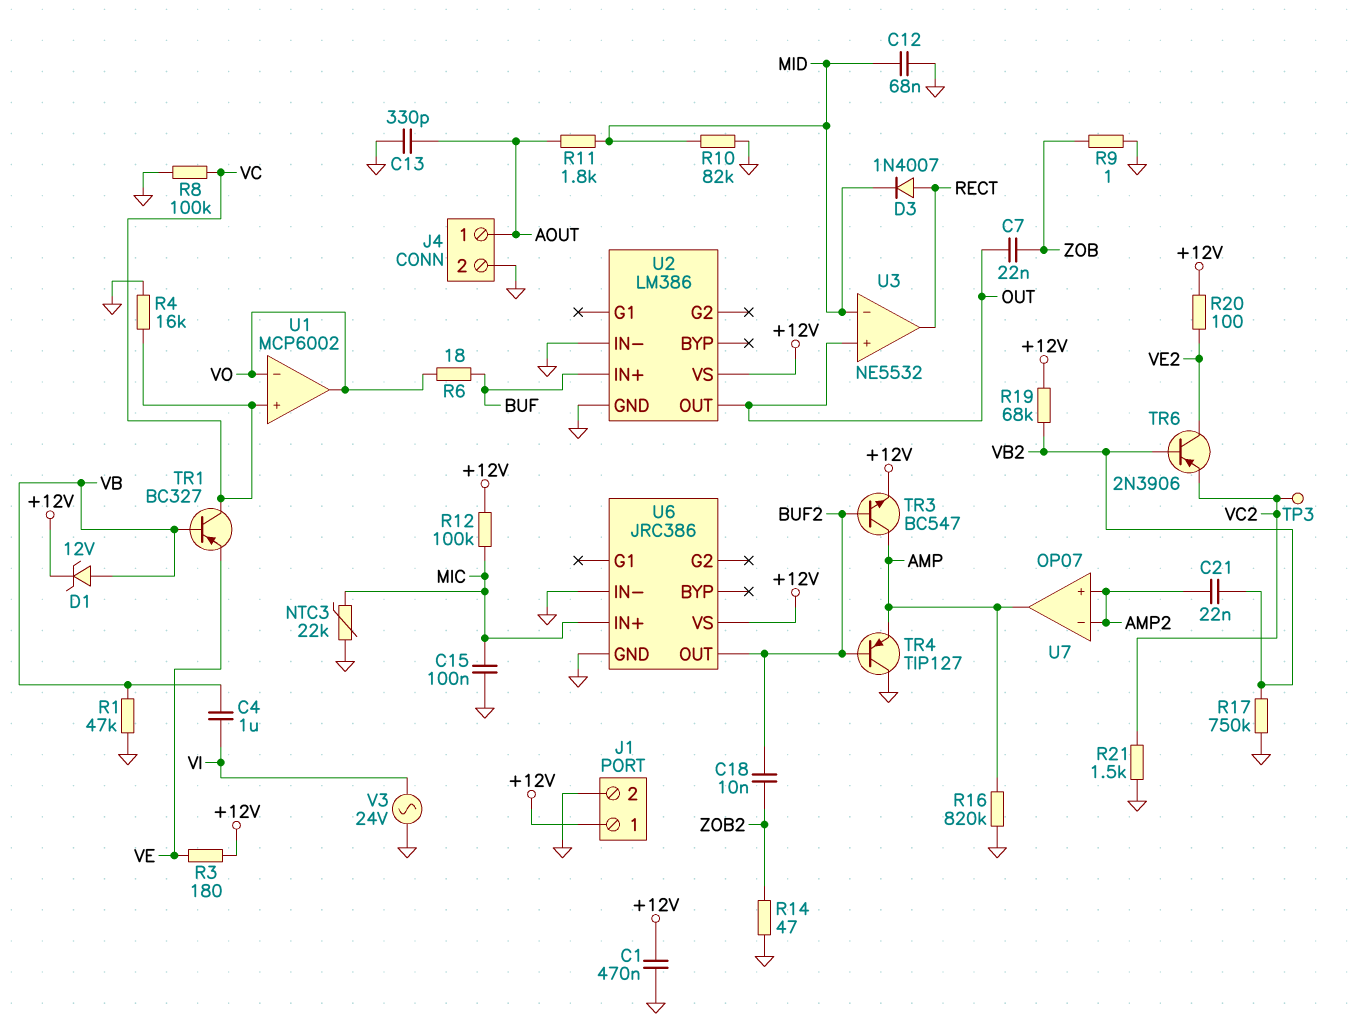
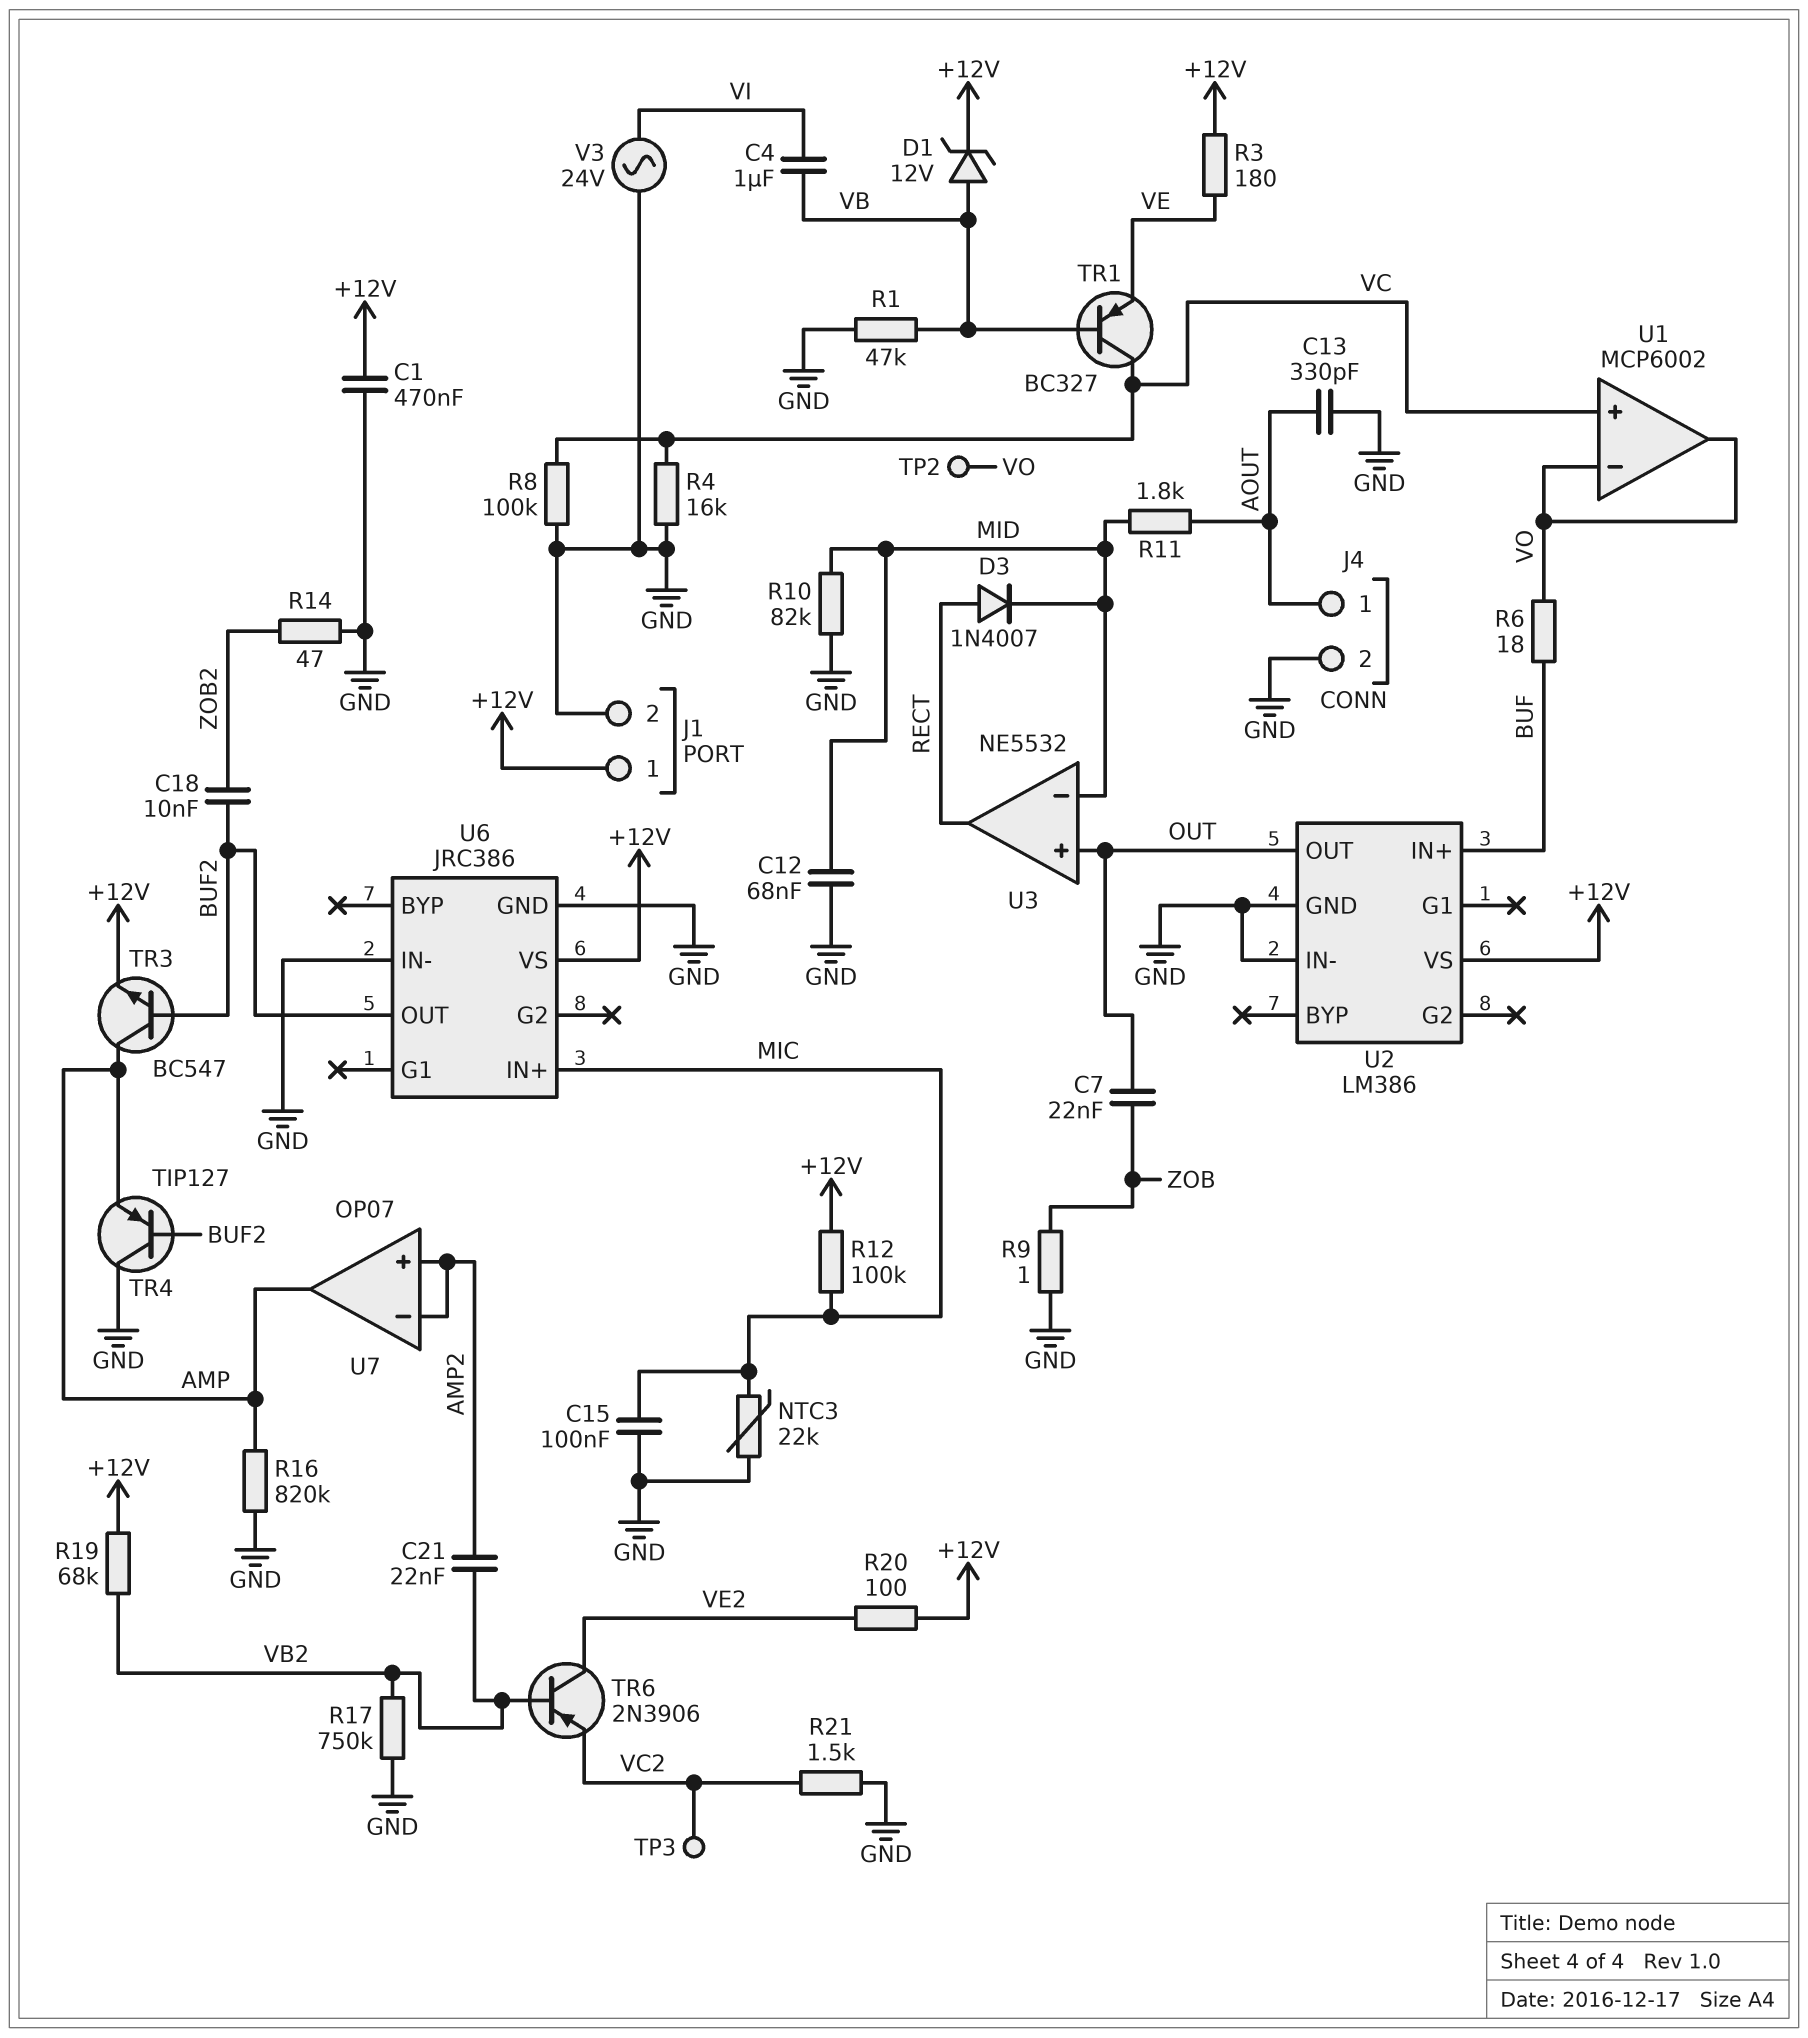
TP2: none -> test point (VO)

